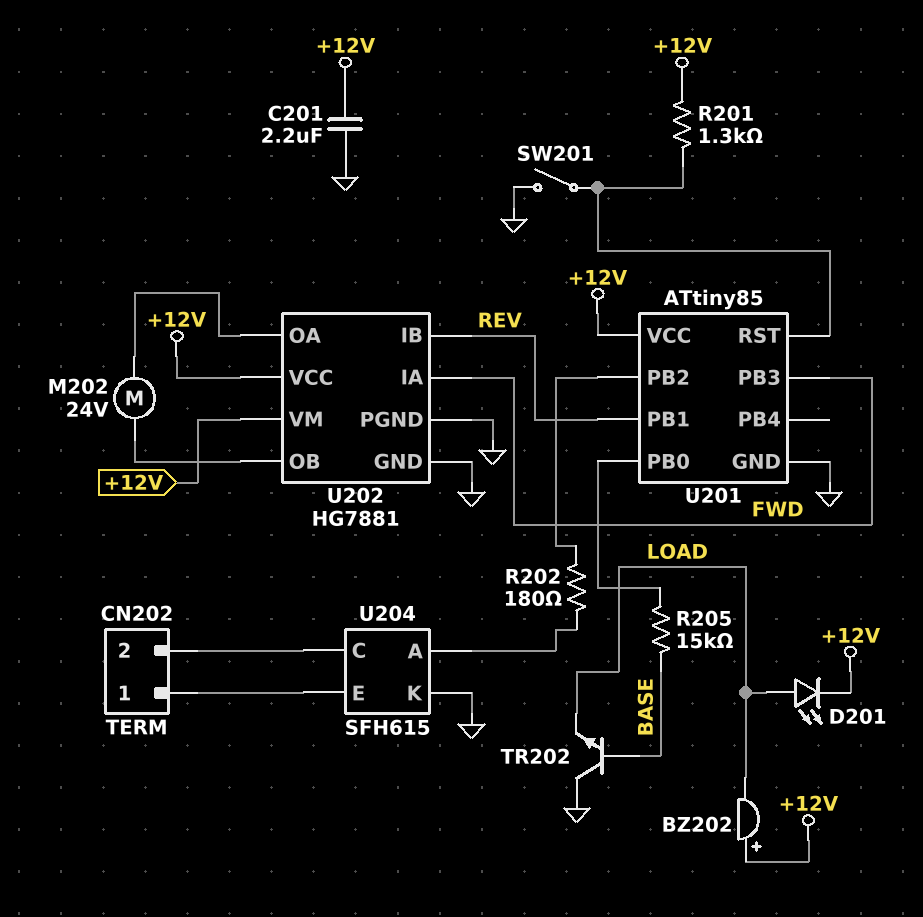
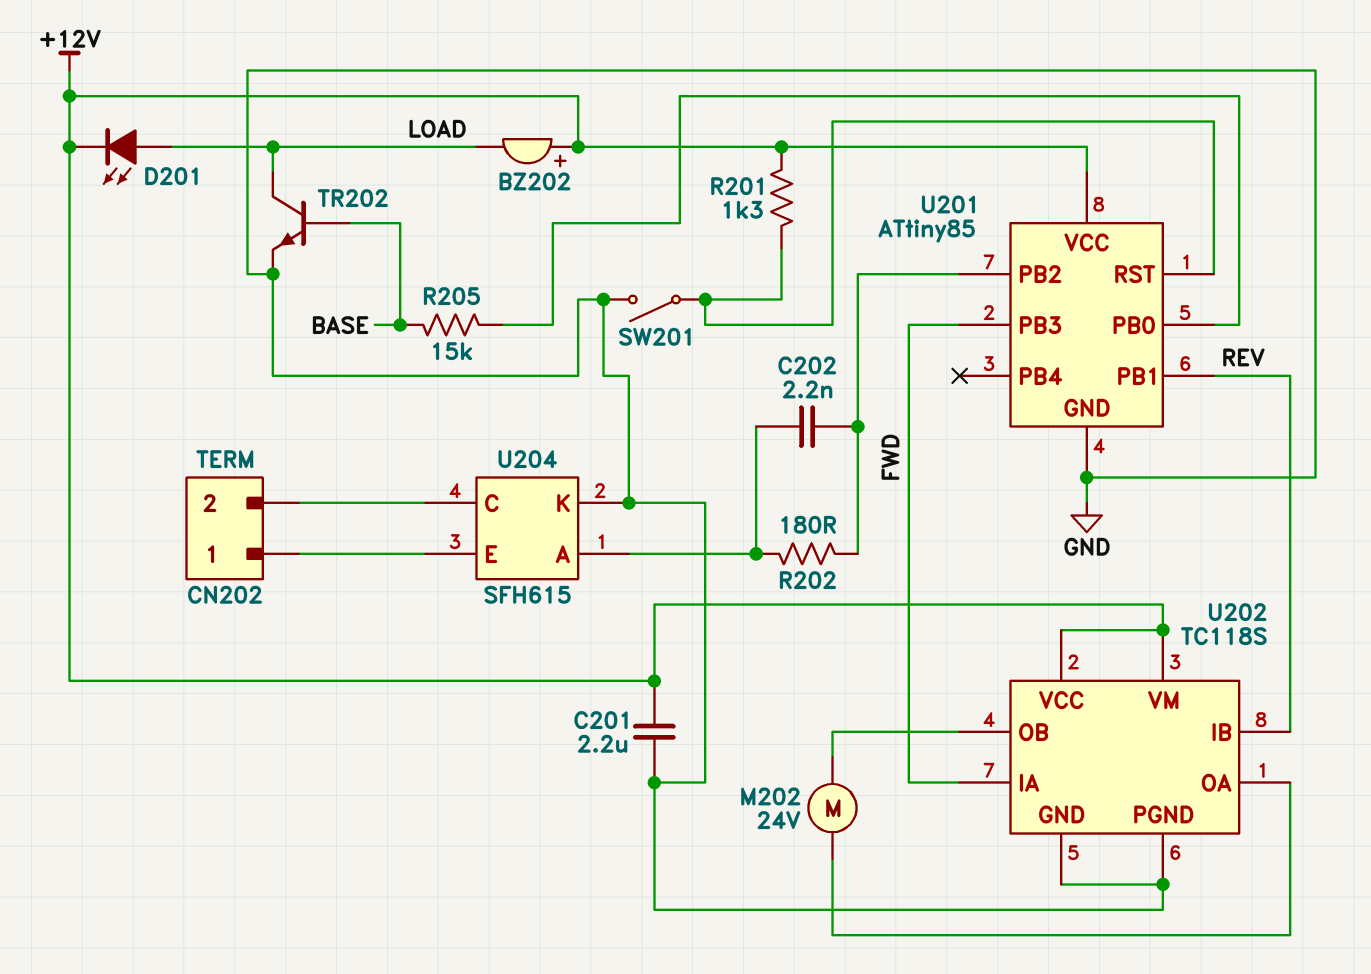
C202: none -> 2.2nF (U201/PB2, U204/A)
TR202: NPN (B BASE, C GND, E LOAD) -> NPN (B BASE, C LOAD, E GND)
U202: HG7881 -> TC118S

